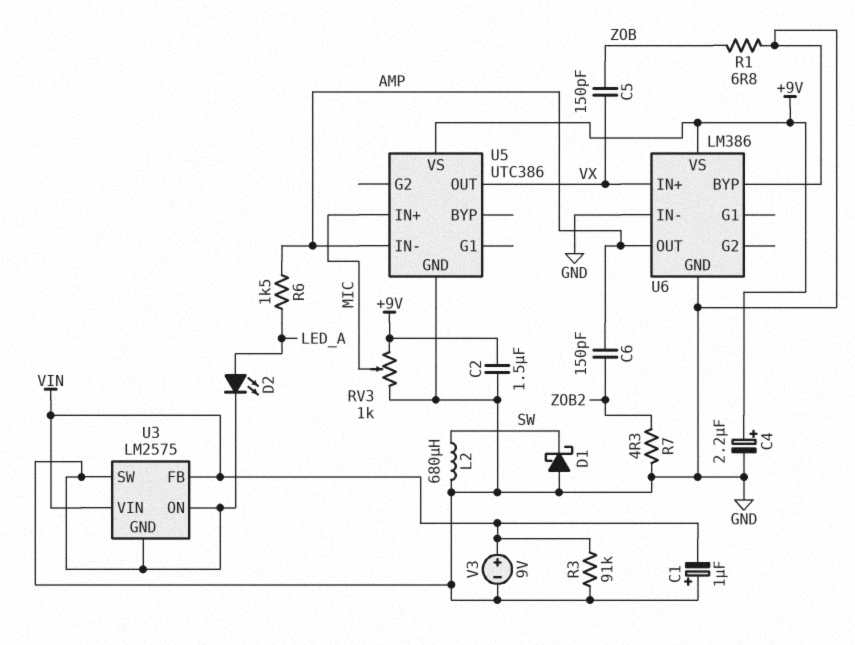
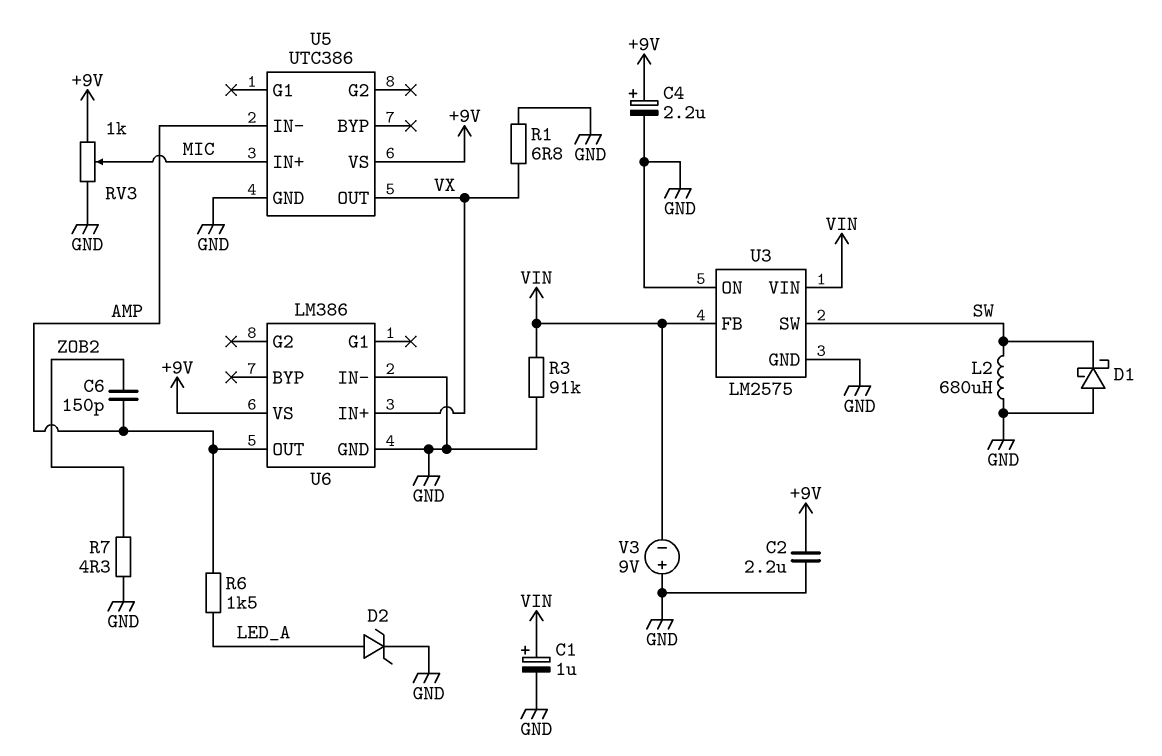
C1: 1uF (plus GND, minus VIN) -> 1uF (plus VIN, minus GND)
C2: 1.5uF (+9V, GND) -> 2.2uF (+9V, GND)
C5: 150pF (VX, ZOB) -> none
D2: LED (A LED_A, K GND) -> zener (A LED_A, K GND)
R1: 6.8 (GND, ZOB) -> 6.8 (GND, VX)
U3 pin SW: GND -> SW
U6 pin BYP: GND -> none
V3: 9V (plus VIN, minus GND) -> 9V (plus GND, minus VIN)

